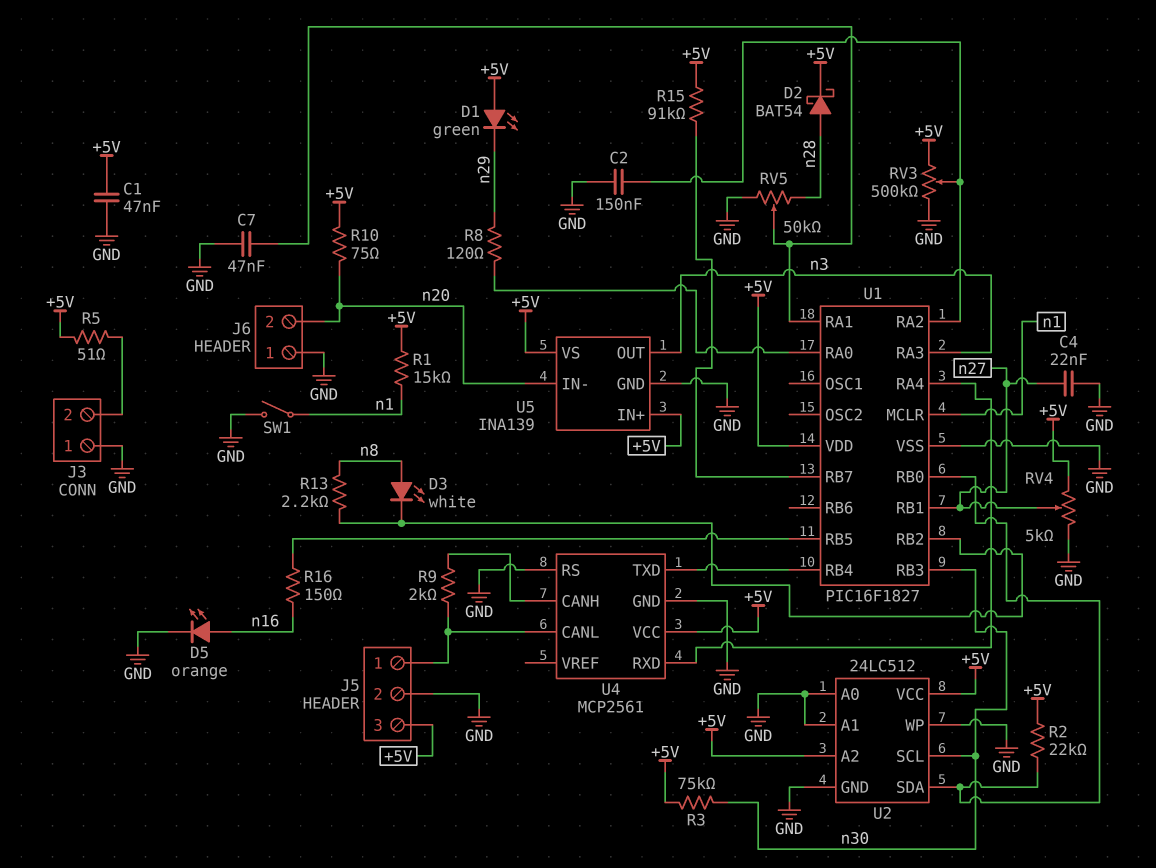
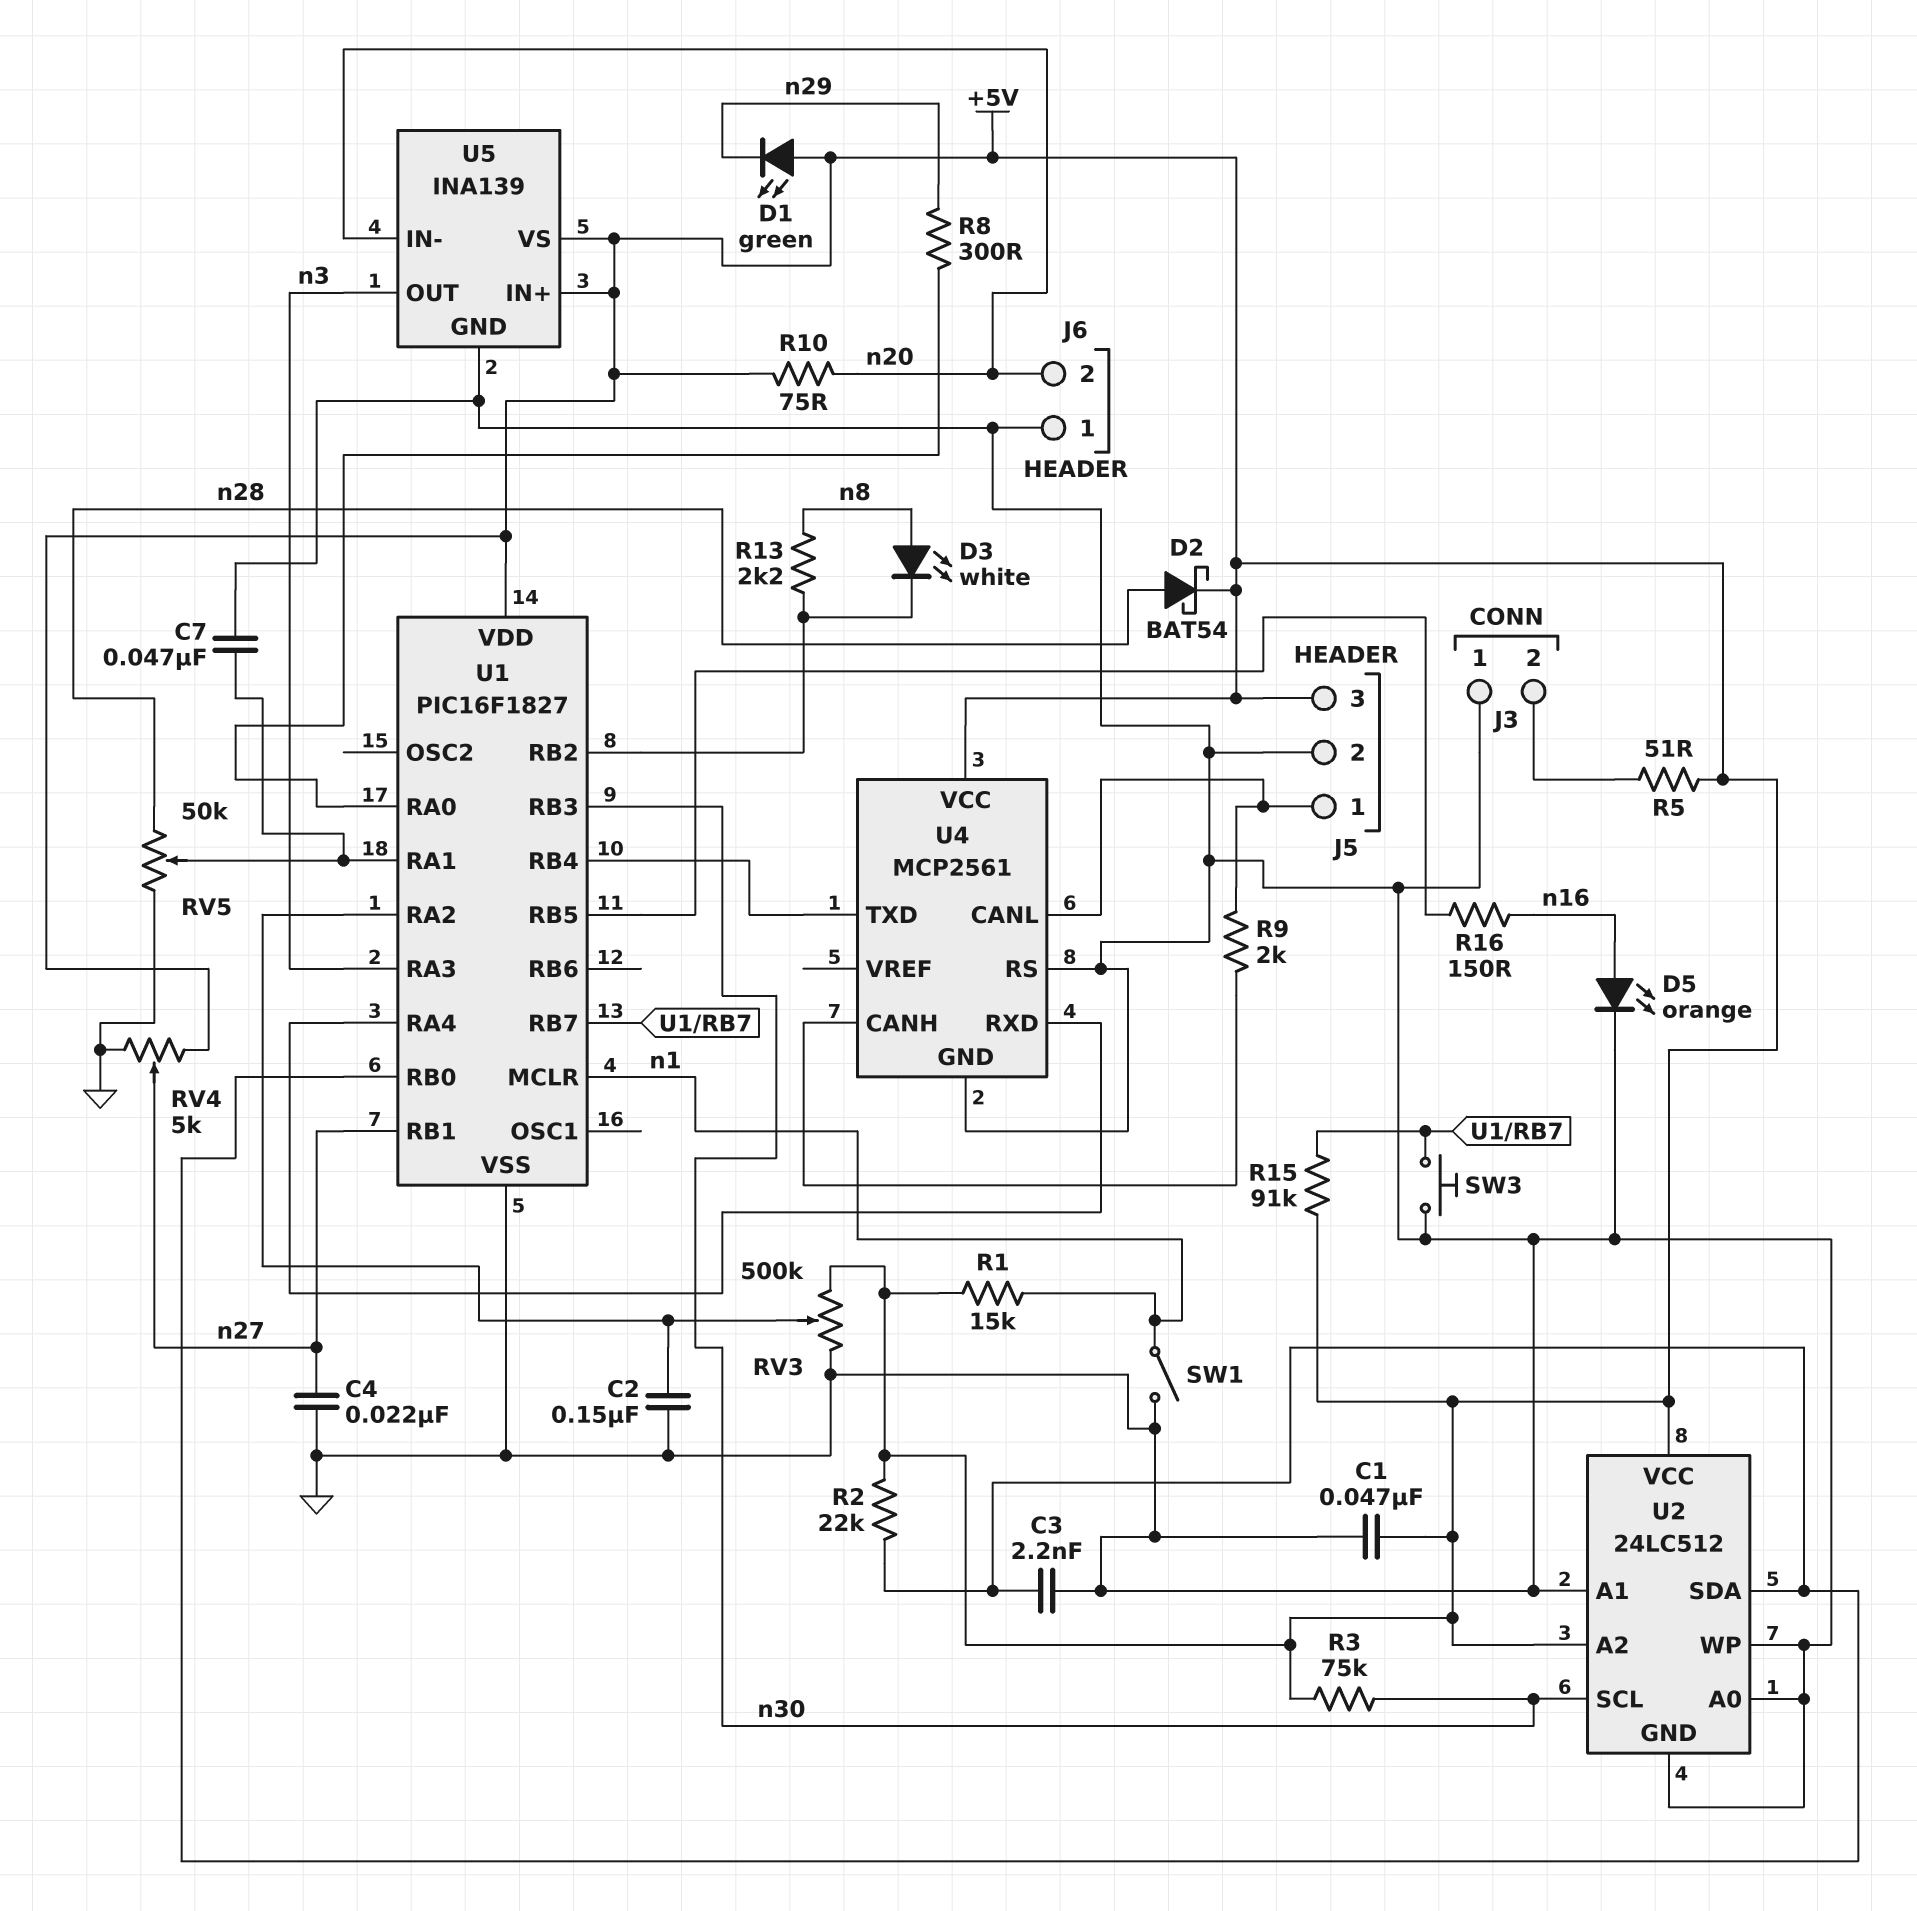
C3: none -> 2.2nF (GND, U1/RB0)
R8: 120 (U1/RA0, n29) -> 300 (U1/RA0, n29)
SW3: none -> button (GND, U1/RB7)

